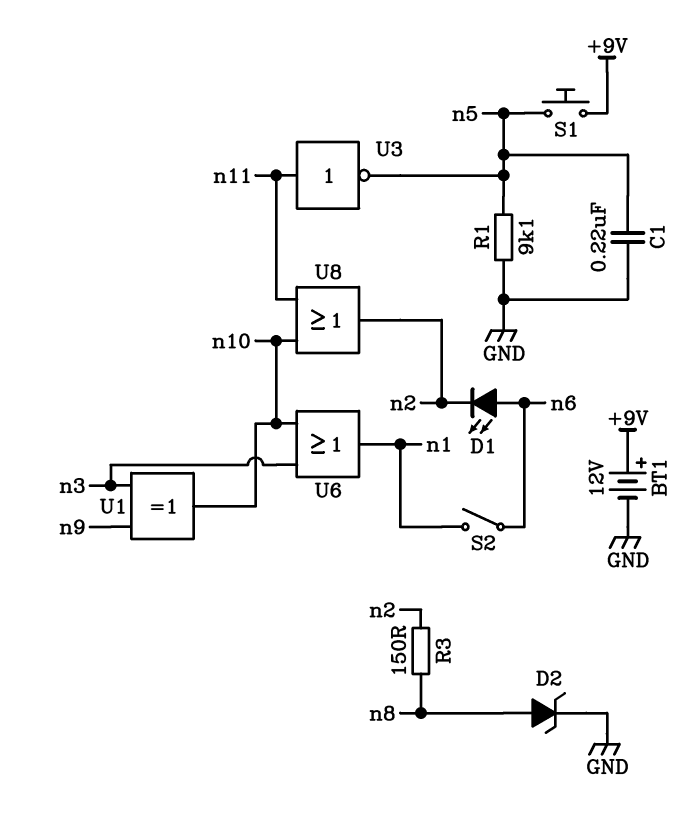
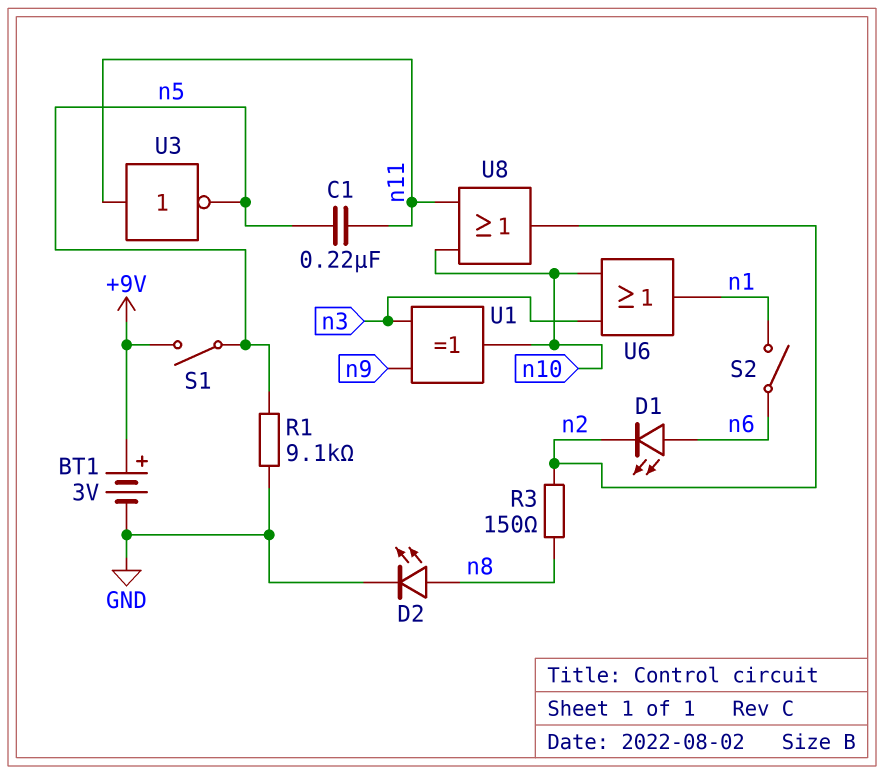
BT1: 12V (plus +9V, minus GND) -> 3V (plus +9V, minus GND)
C1: 220nF (GND, n5) -> 220nF (n5, n11)
D2: zener (A n8, K GND) -> LED (A n8, K GND)
S1: button (+9V, n5) -> switch (+9V, n5)

